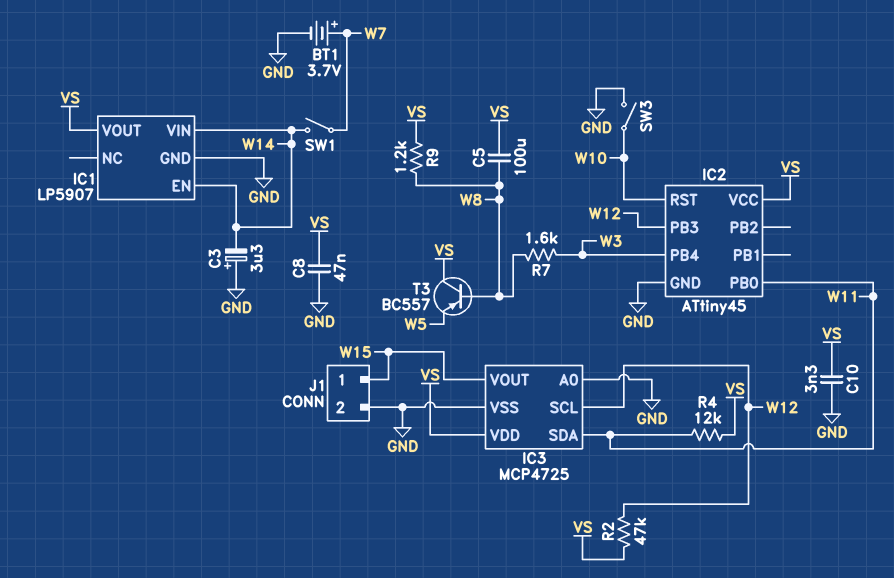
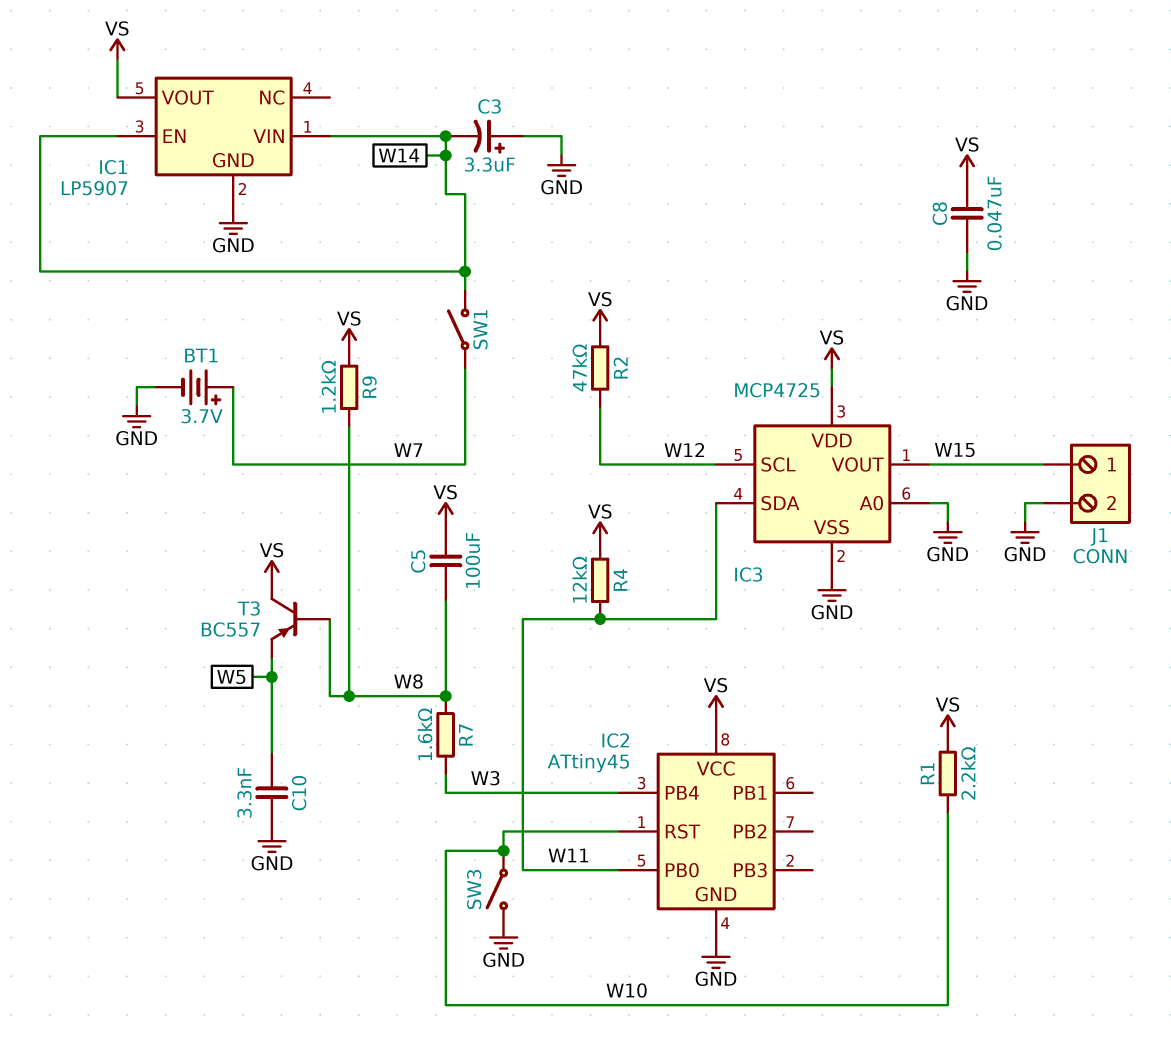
C10: 3.3nF (GND, VS) -> 3.3nF (GND, W5)
IC2 pin PB3: W12 -> none
R1: none -> 2.2k (VS, W10)

